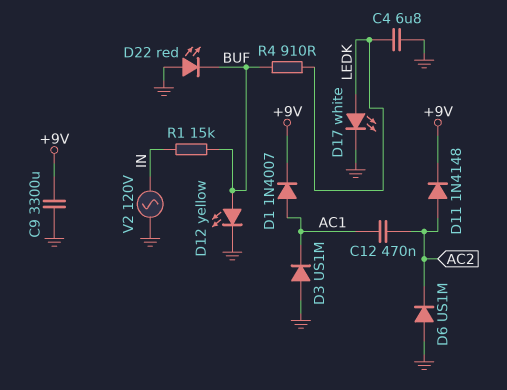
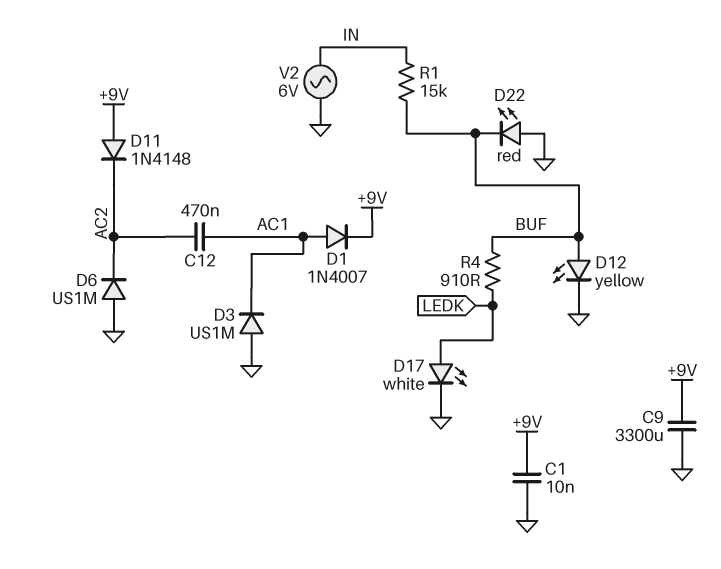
C1: none -> 10nF (+9V, GND)
C4: 6.8uF (GND, LEDK) -> none
D11: diode 1N4148 (A AC2, K +9V) -> diode 1N4148 (A +9V, K AC2)
V2: AC 120V (GND, IN) -> AC 6V (GND, IN)

